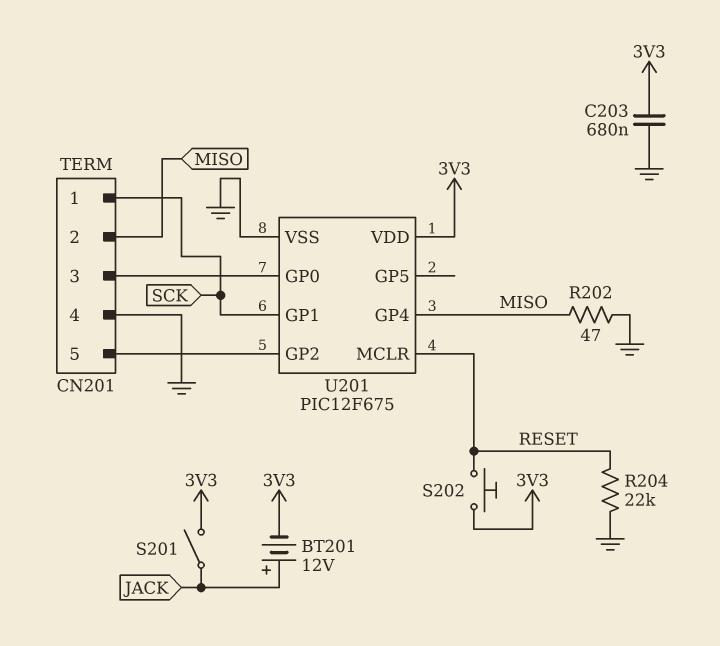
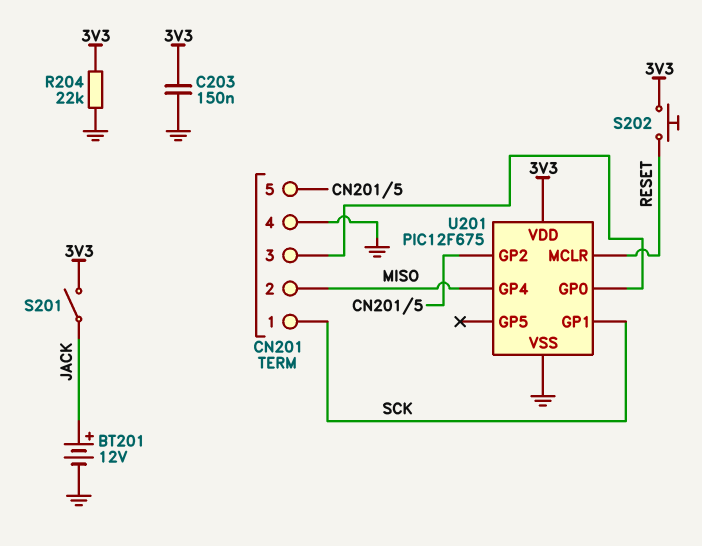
BT201: 12V (plus JACK, minus 3V3) -> 12V (plus JACK, minus GND)
C203: 680nF (3V3, GND) -> 150nF (3V3, GND)
R202: 47 (GND, MISO) -> none
R204: 22k (GND, RESET) -> 22k (3V3, GND)

